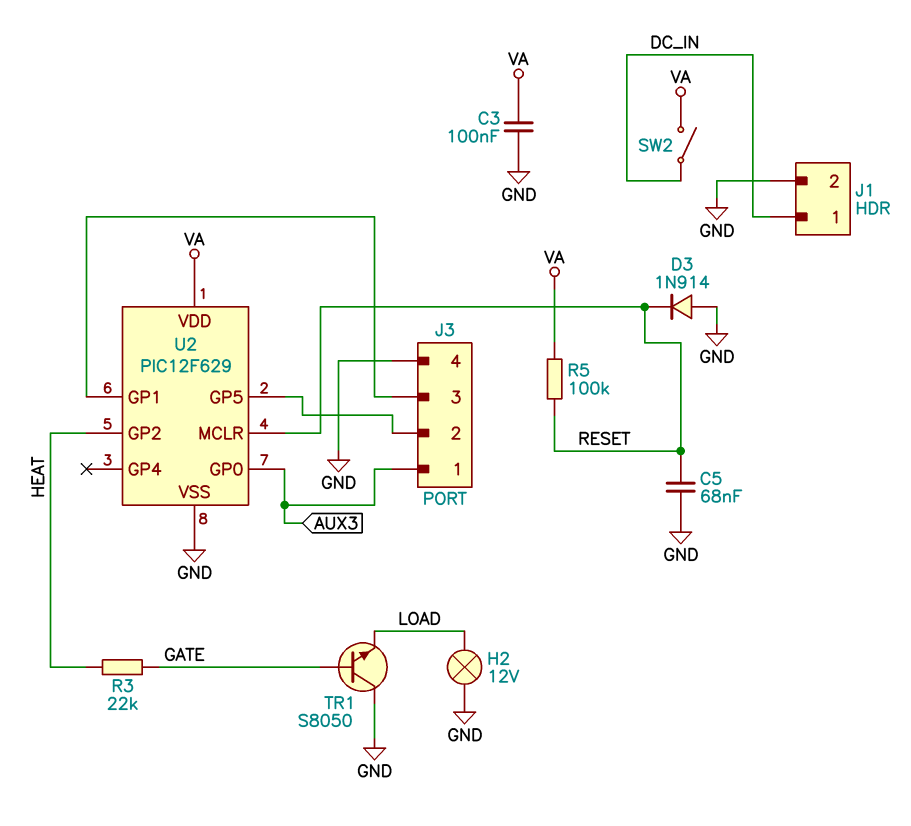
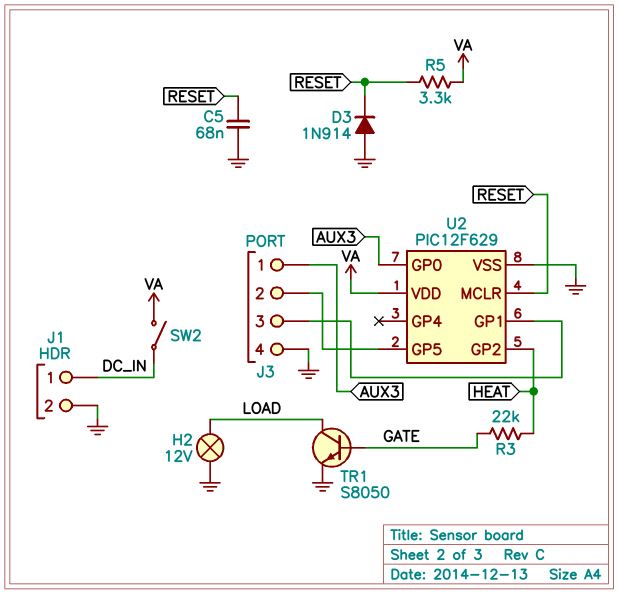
C3: 100nF (GND, VA) -> none
R5: 100k (RESET, VA) -> 3.3k (RESET, VA)
TR1: NPN S8050 (B GATE, C GND, E LOAD) -> NPN S8050 (B GATE, C LOAD, E GND)

